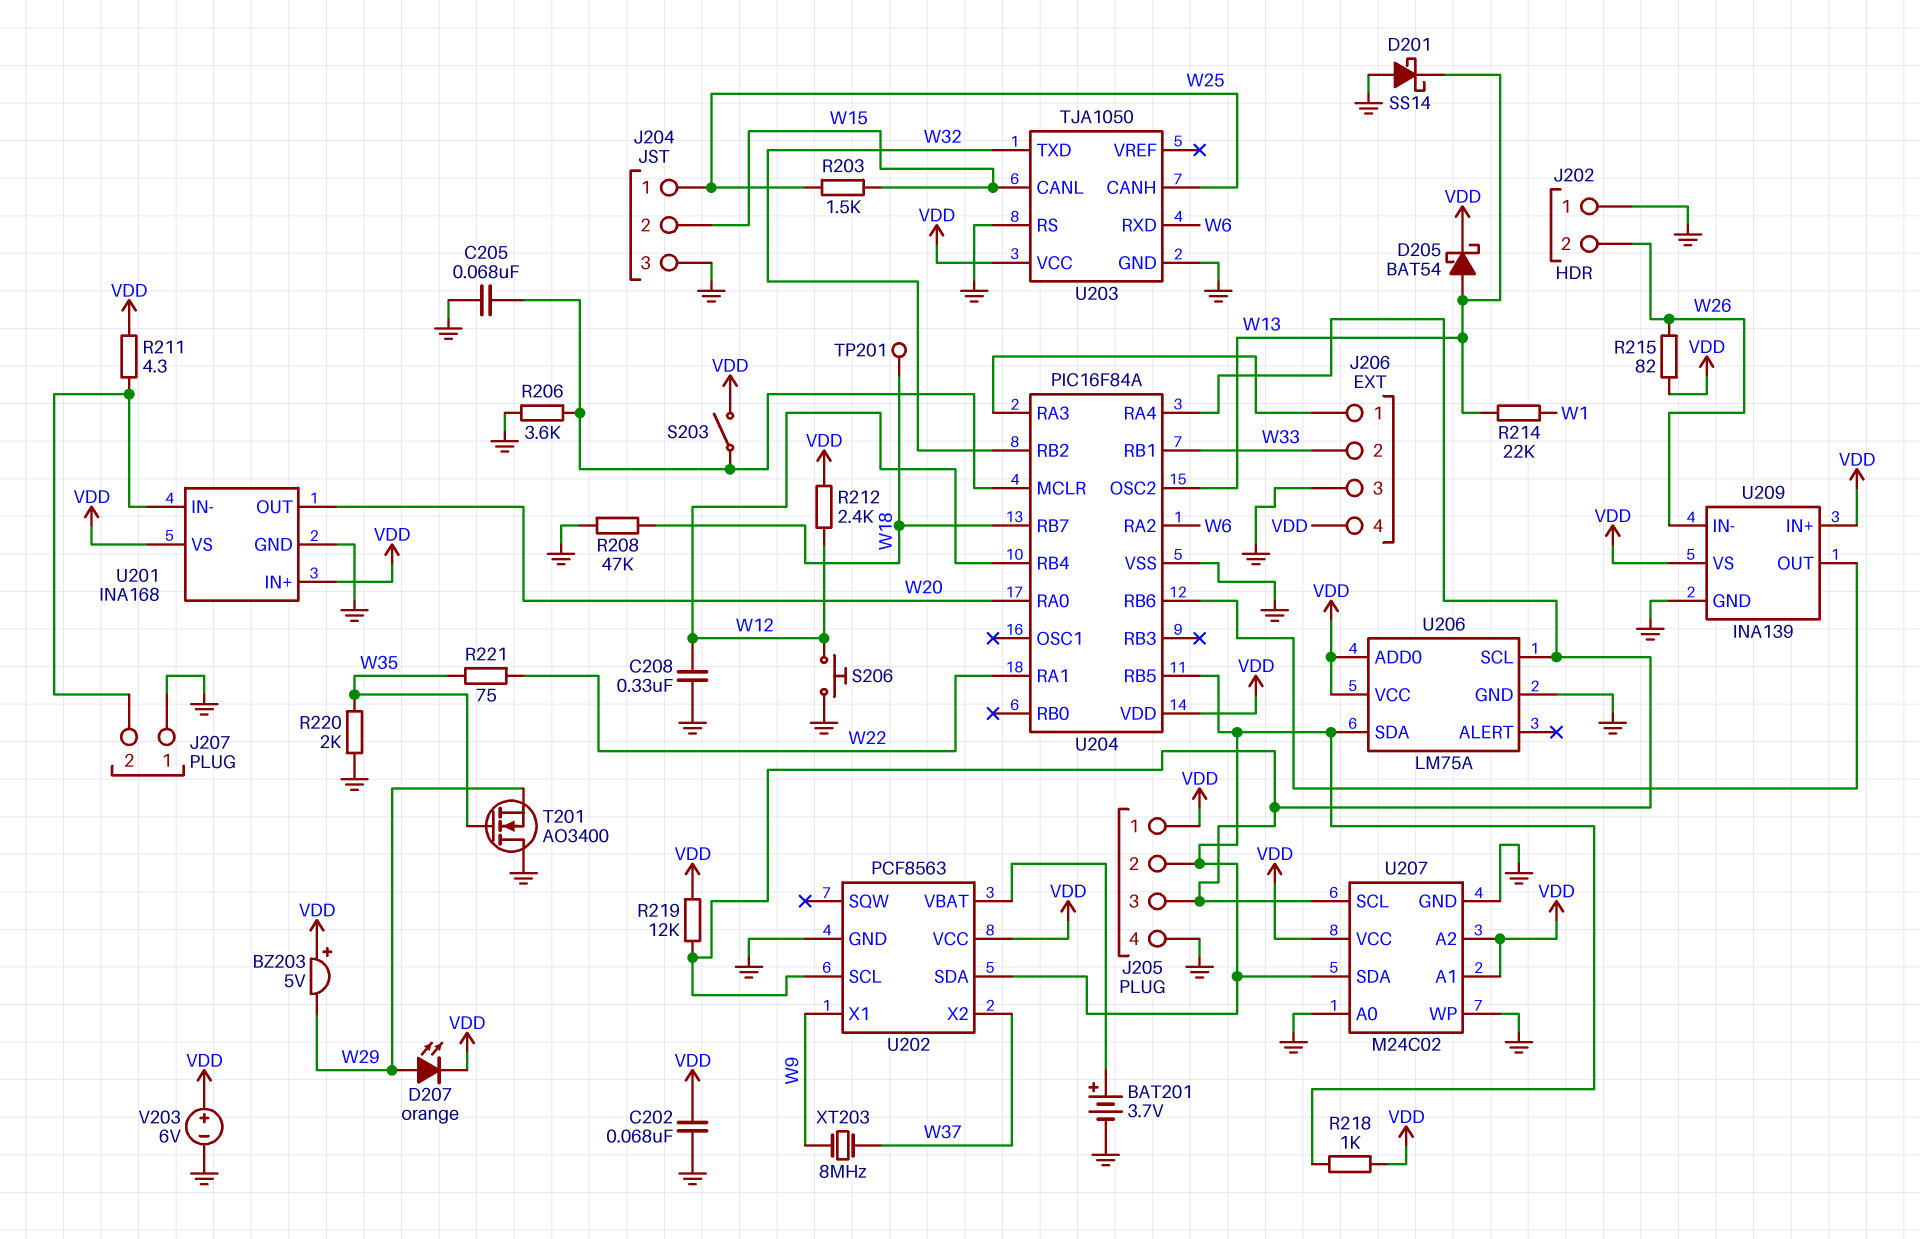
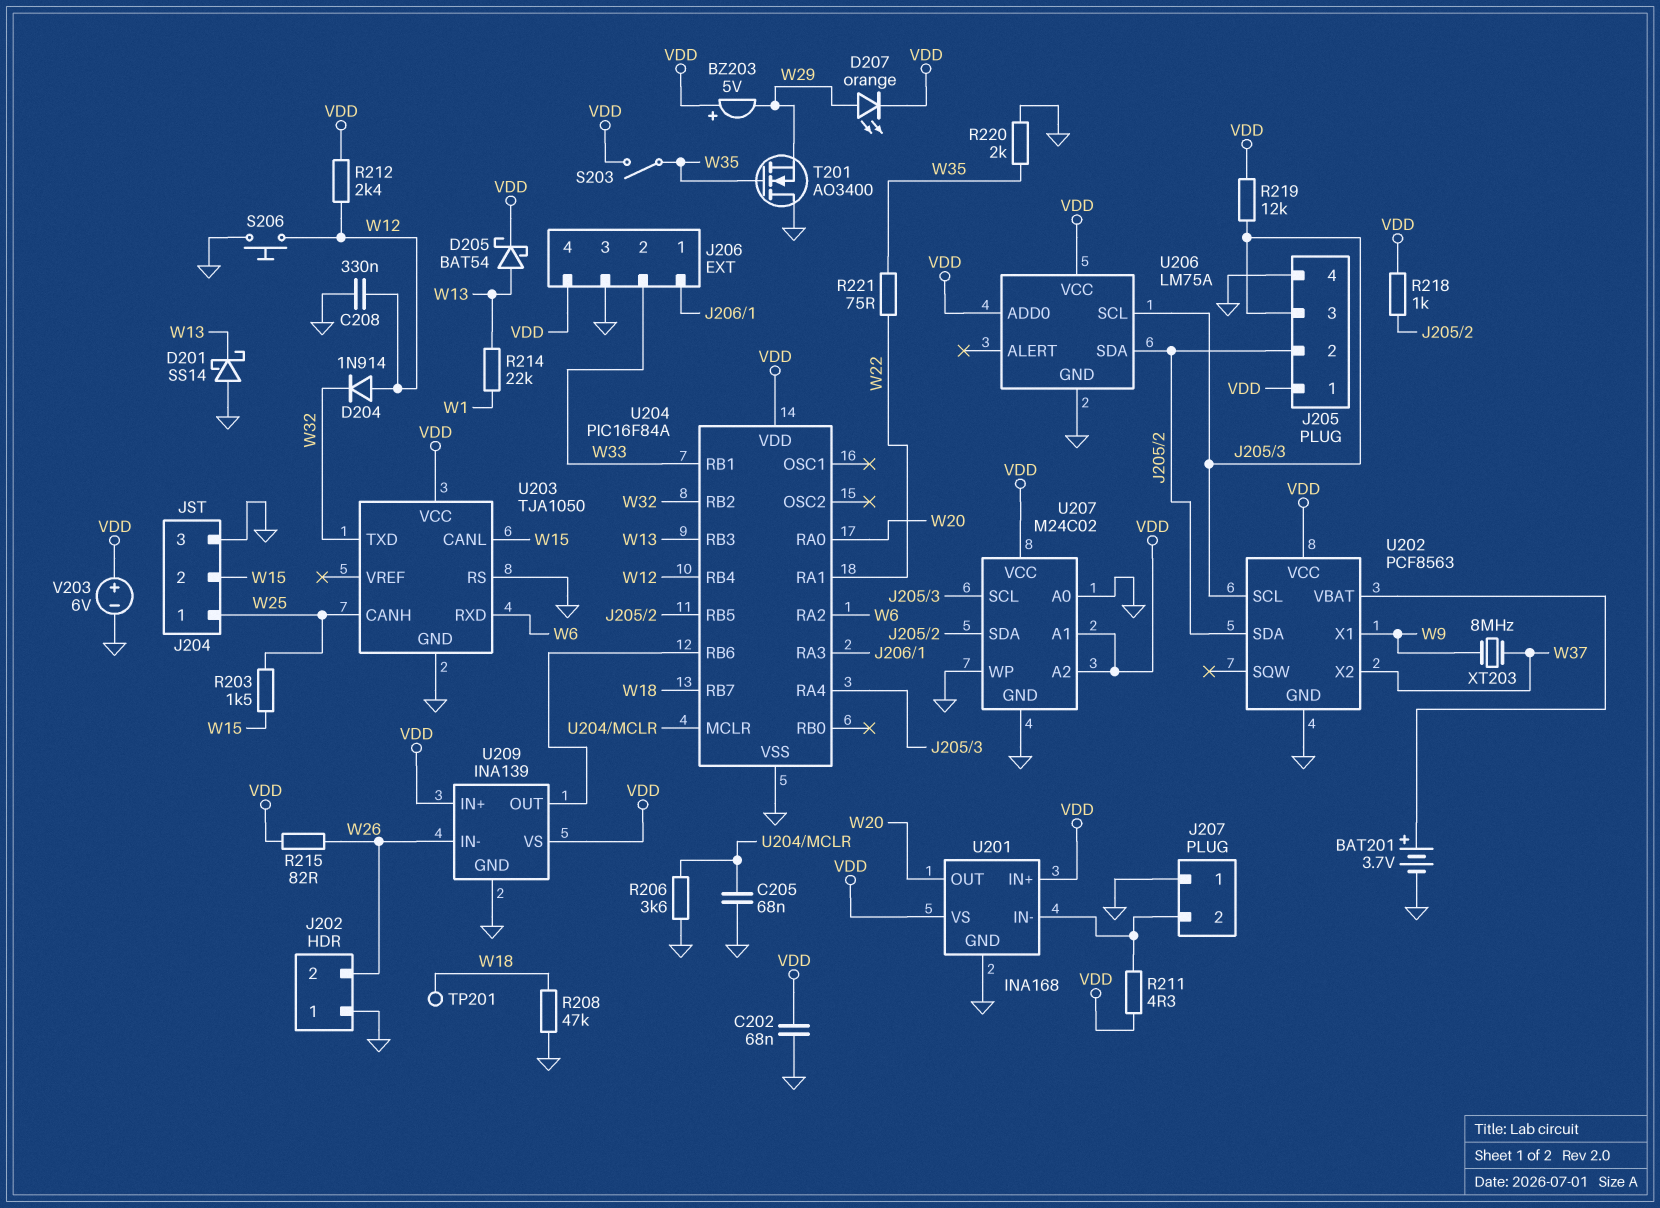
D204: none -> diode 1N914 (A W12, K W32)
S203: switch (U204/MCLR, VDD) -> switch (VDD, W35)
U204 pin OSC2: W13 -> none
U204 pin RB3: none -> W13

